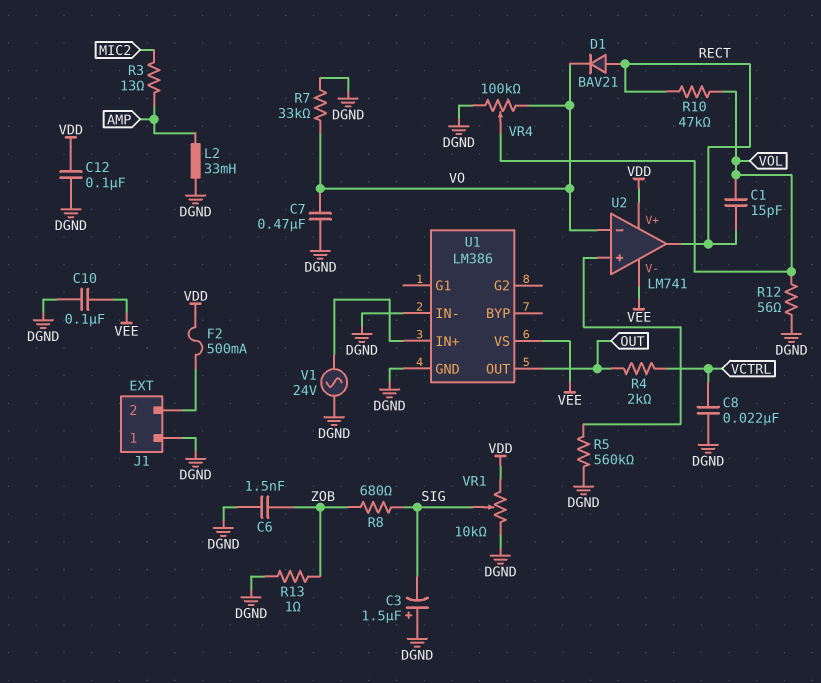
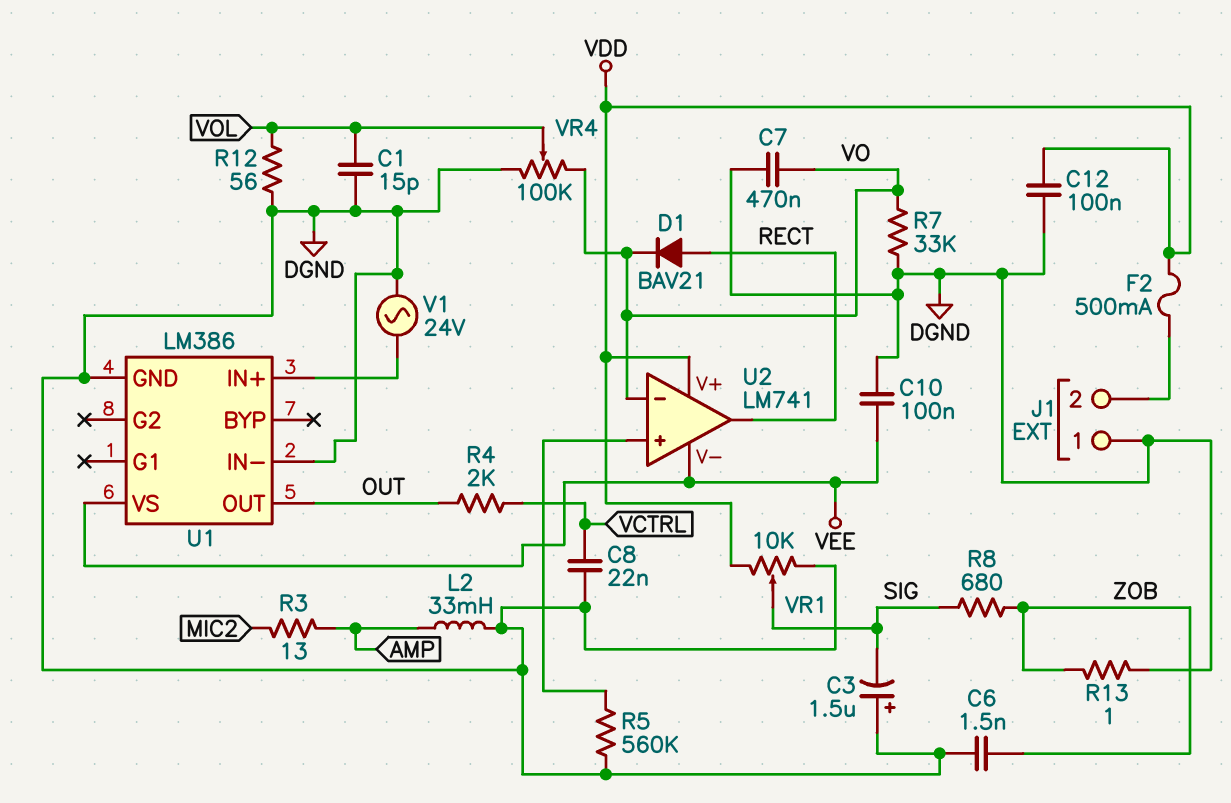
C1: 15pF (RECT, VOL) -> 15pF (DGND, VOL)
R10: 47k (RECT, VOL) -> none

